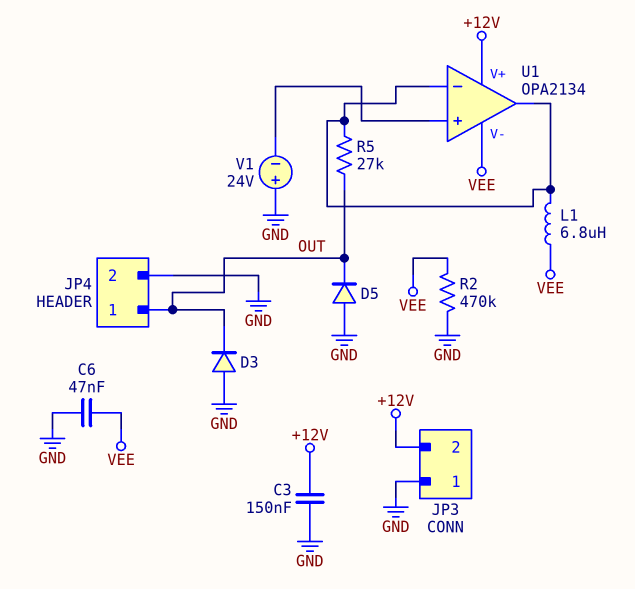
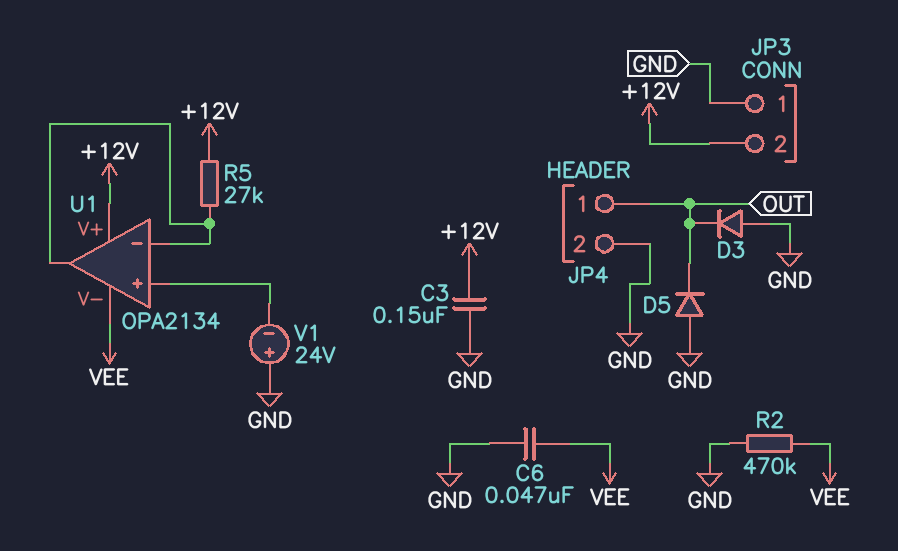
L1: 6.8uH (U1/in-, VEE) -> none
R5: 27k (OUT, U1/in-) -> 27k (+12V, U1/in-)

